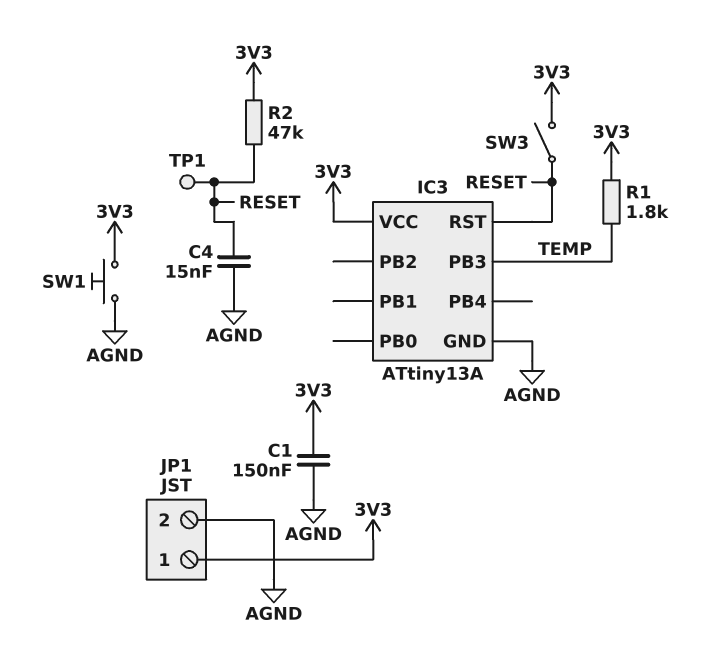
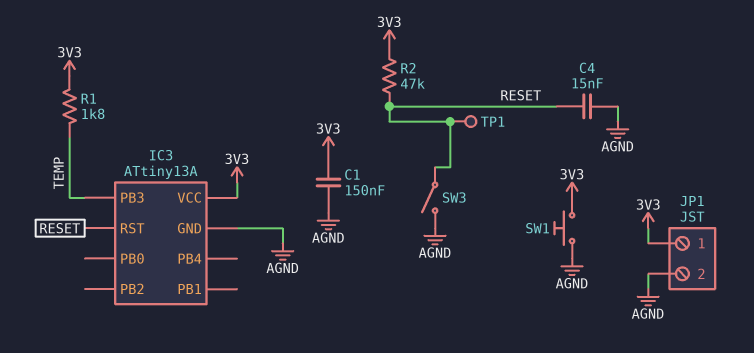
SW3: switch (3V3, RESET) -> switch (AGND, RESET)

